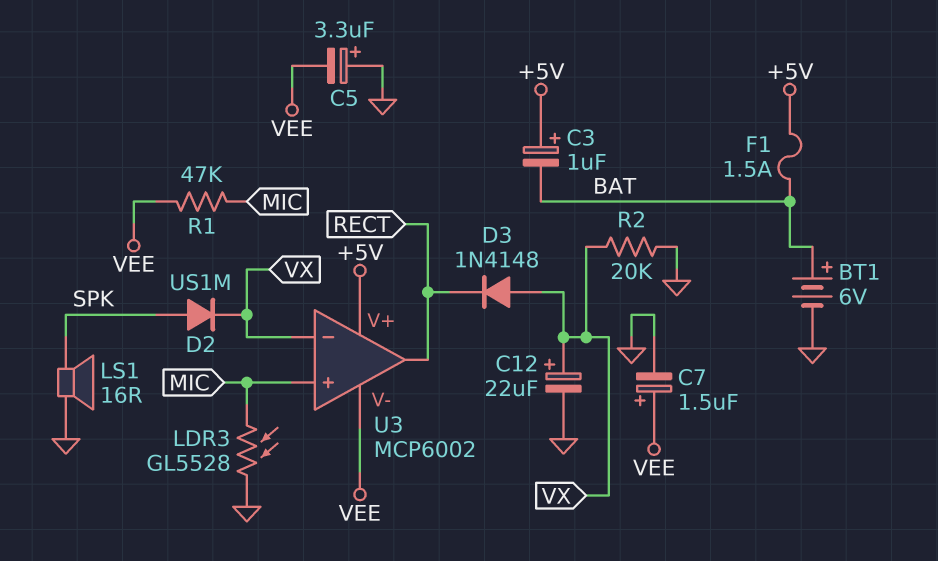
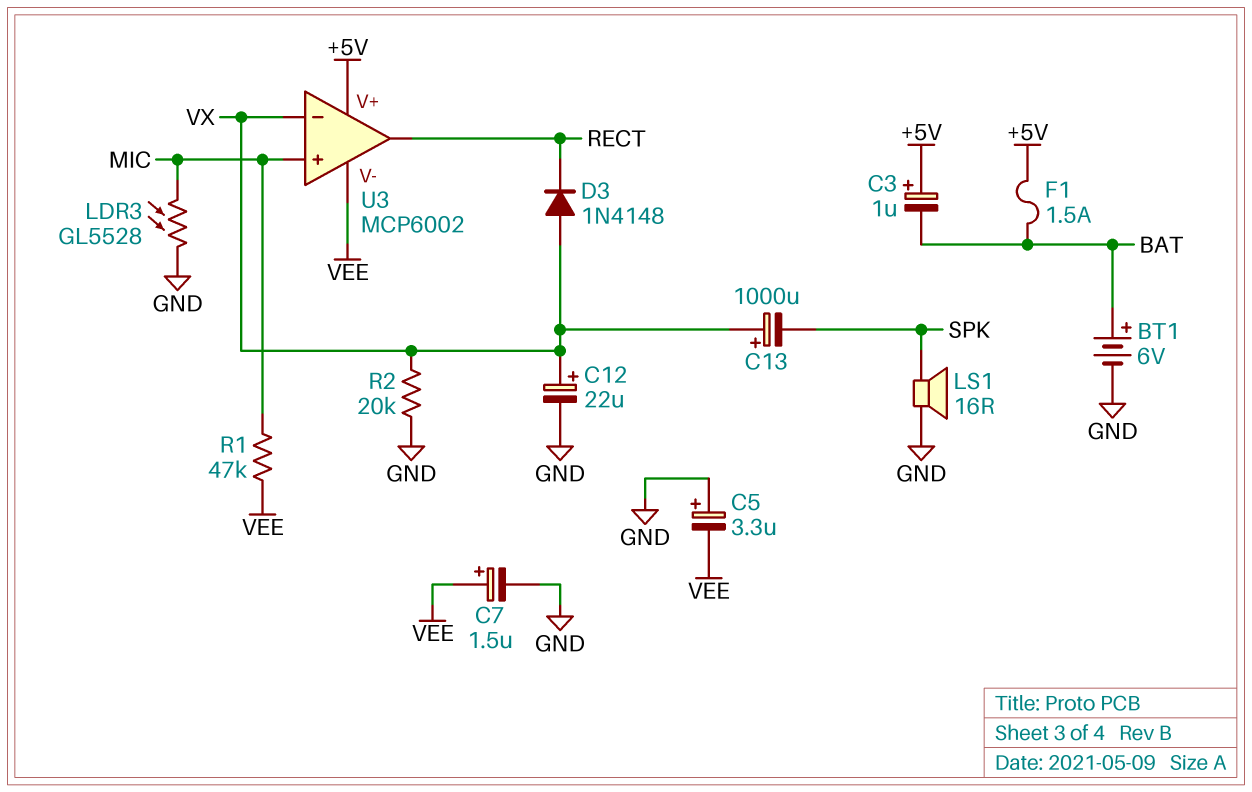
C13: none -> 1000uF (plus VX, minus SPK)
D2: diode US1M (A SPK, K VX) -> none

